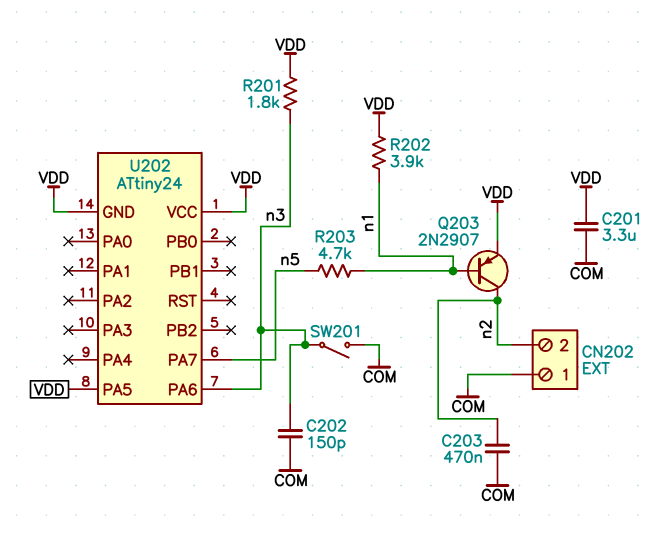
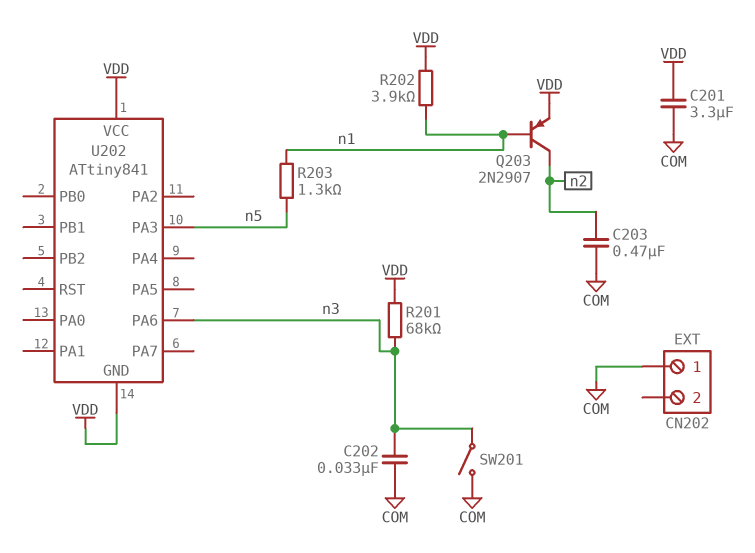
C202: 150pF (COM, n3) -> 33nF (COM, n3)
CN202 pin 2: n2 -> none
R201: 1.8k (VDD, n3) -> 68k (VDD, n3)
R203: 4.7k (n1, n5) -> 1.3k (n1, n5)
U202: ATtiny24 -> ATtiny841
U202 pin PA3: none -> n5
U202 pin PA5: VDD -> none
U202 pin PA7: n5 -> none

